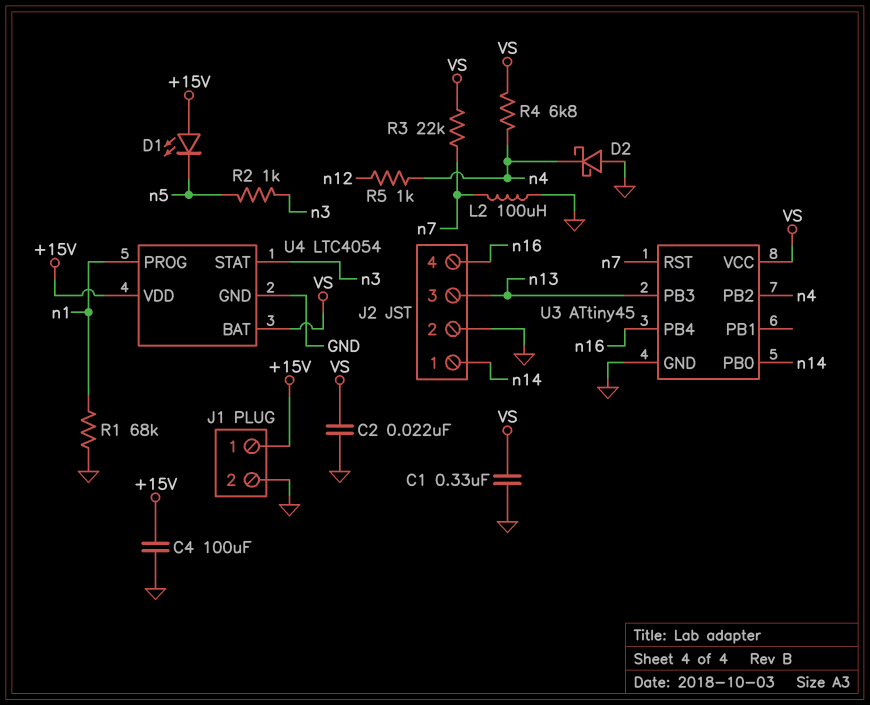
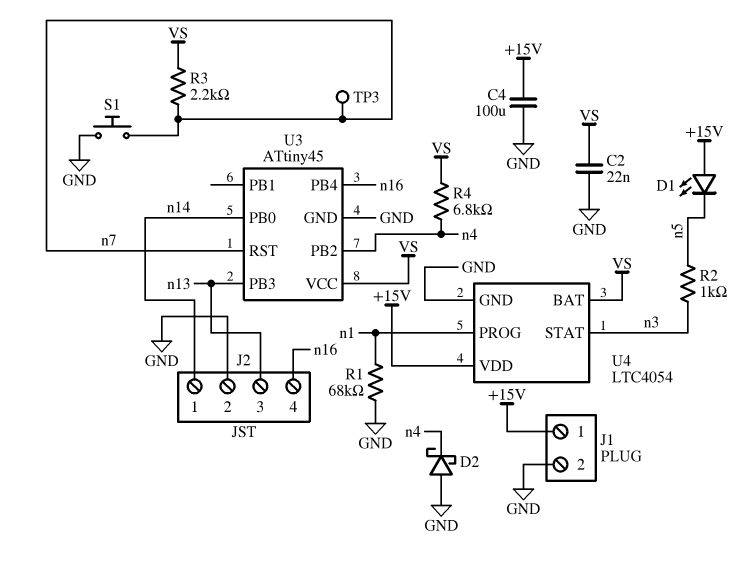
C1: 330nF (GND, VS) -> none
L2: 100uH (GND, n7) -> none
R3: 22k (VS, n7) -> 2.2k (VS, n7)
R5: 1k (n4, n12) -> none
S1: none -> button (GND, n7)
TP3: none -> test point (n7)

